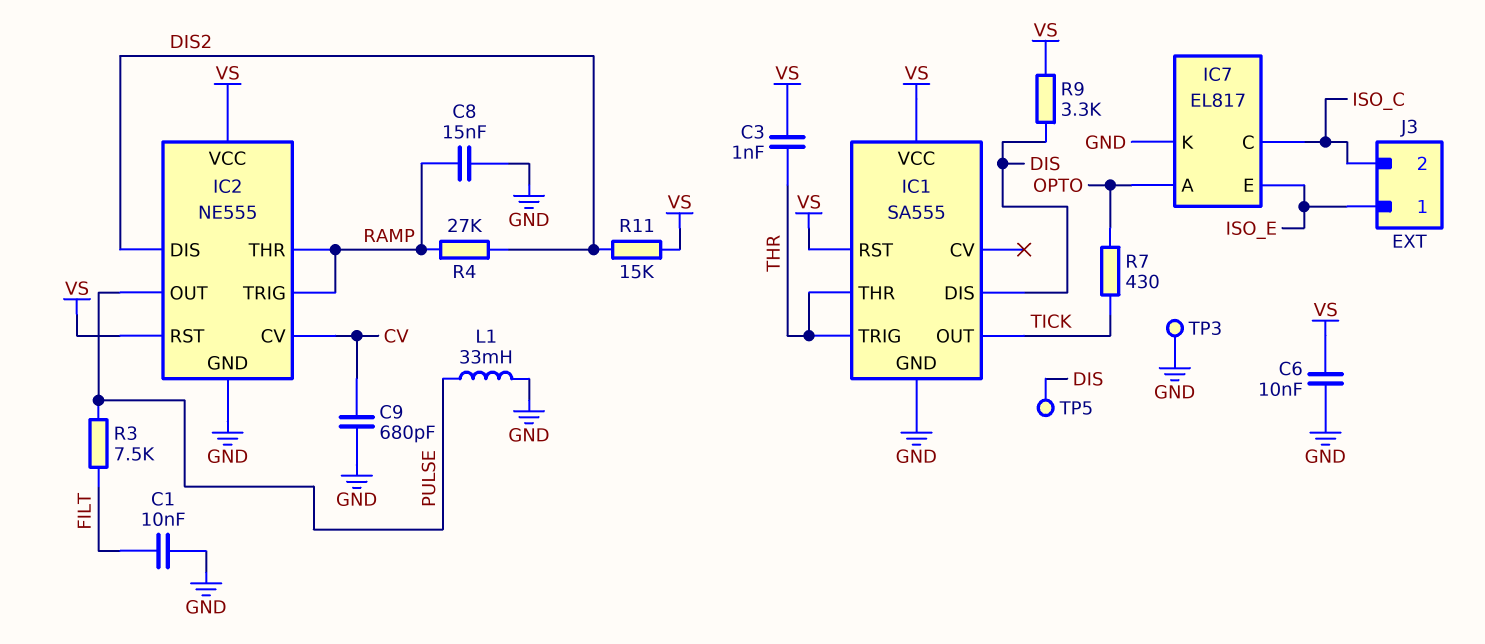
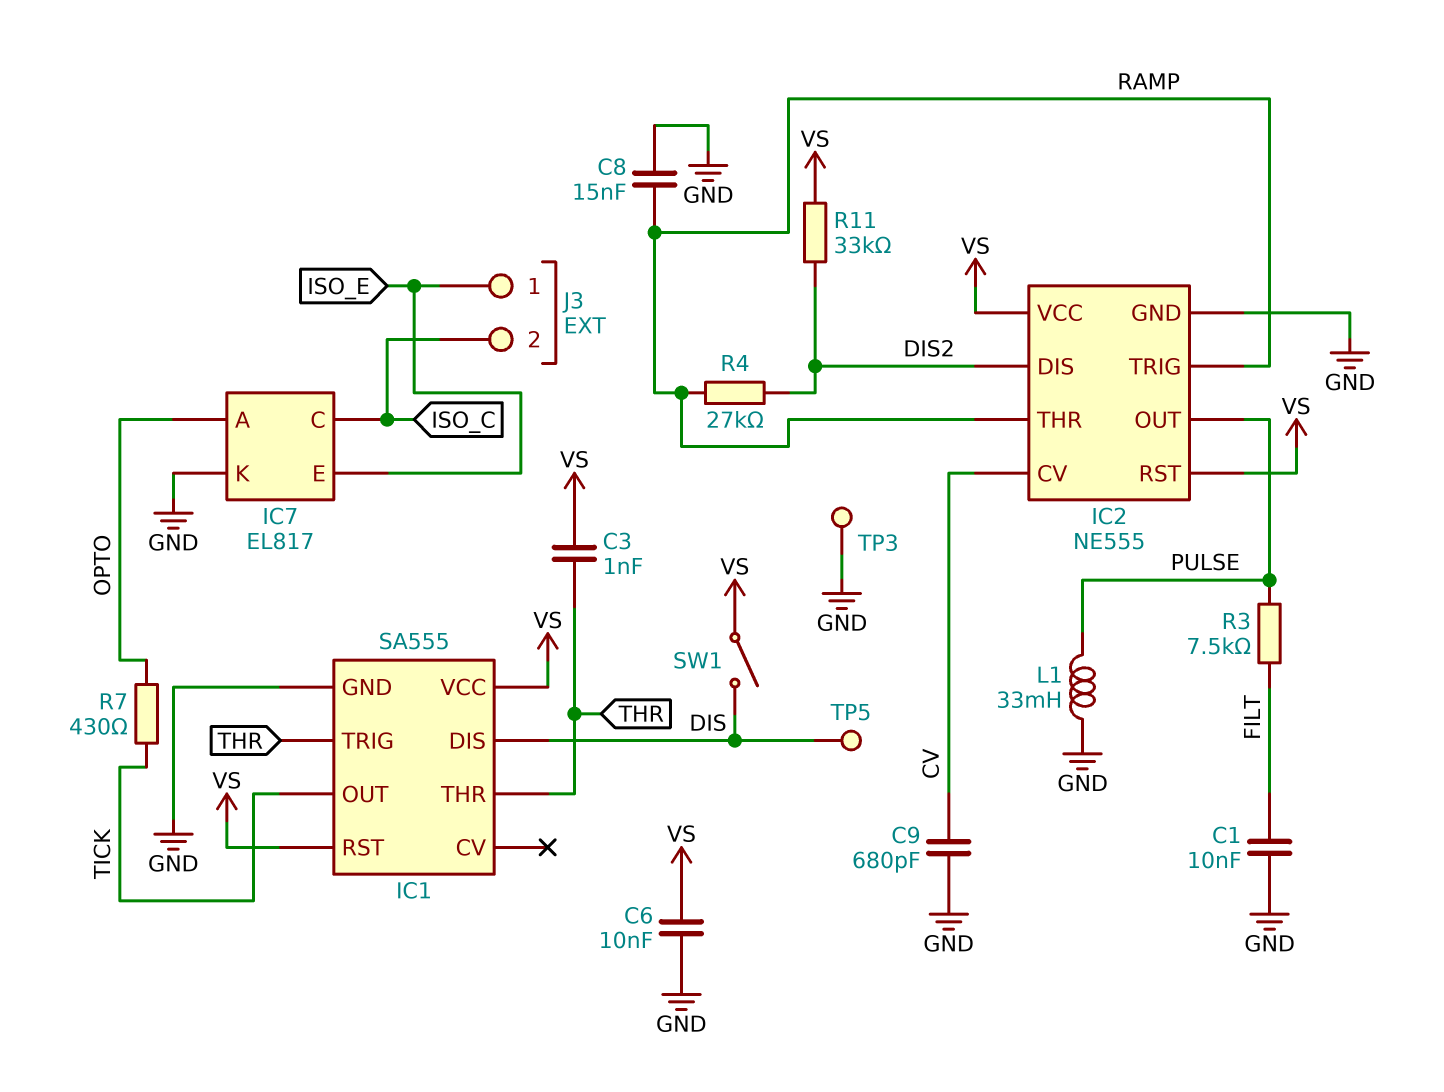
R9: 3.3k (DIS, VS) -> none
R11: 15k (DIS2, VS) -> 33k (DIS2, VS)
SW1: none -> switch (DIS, VS)

